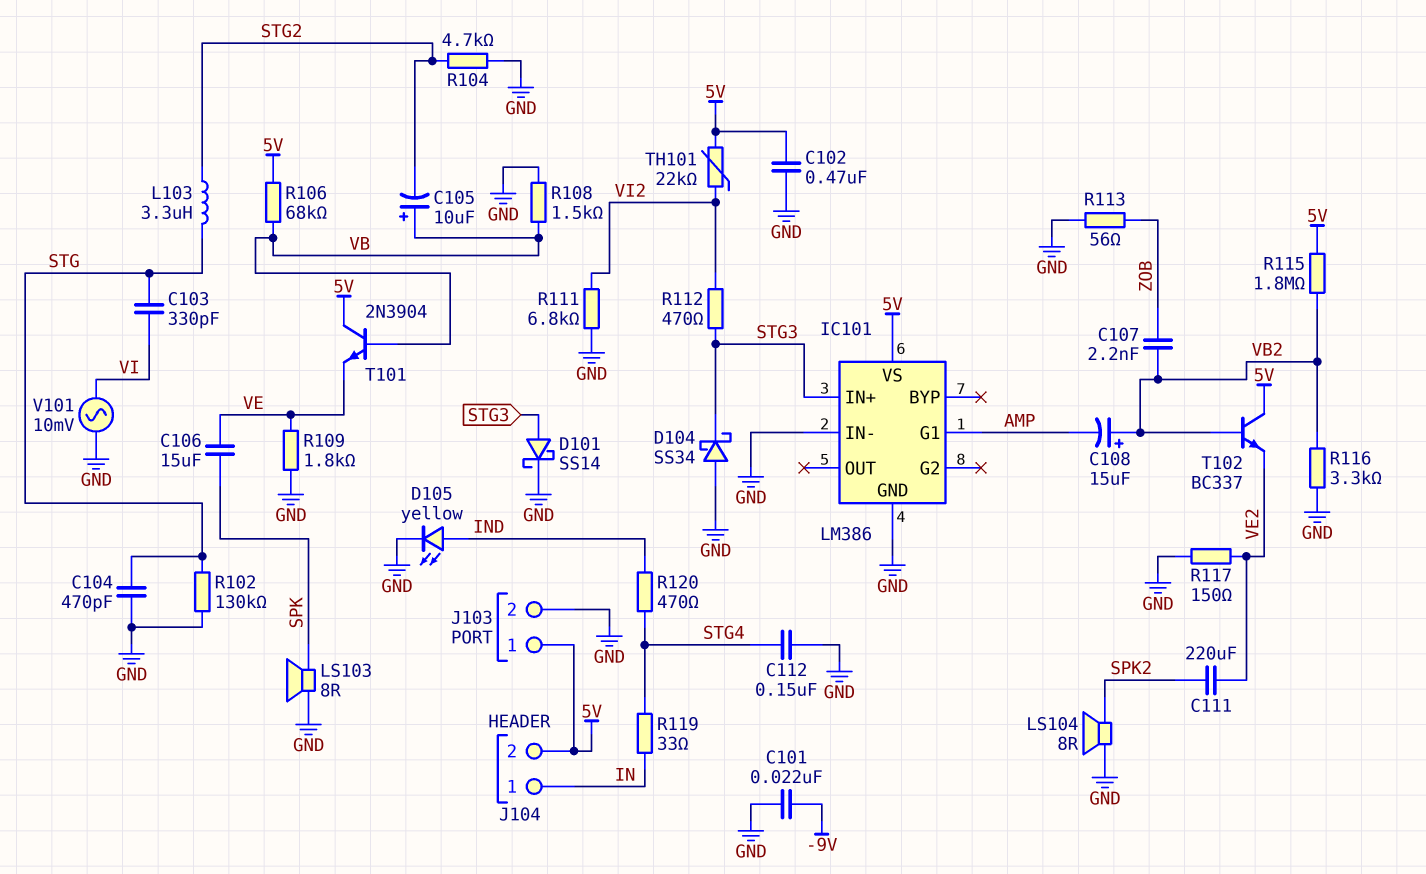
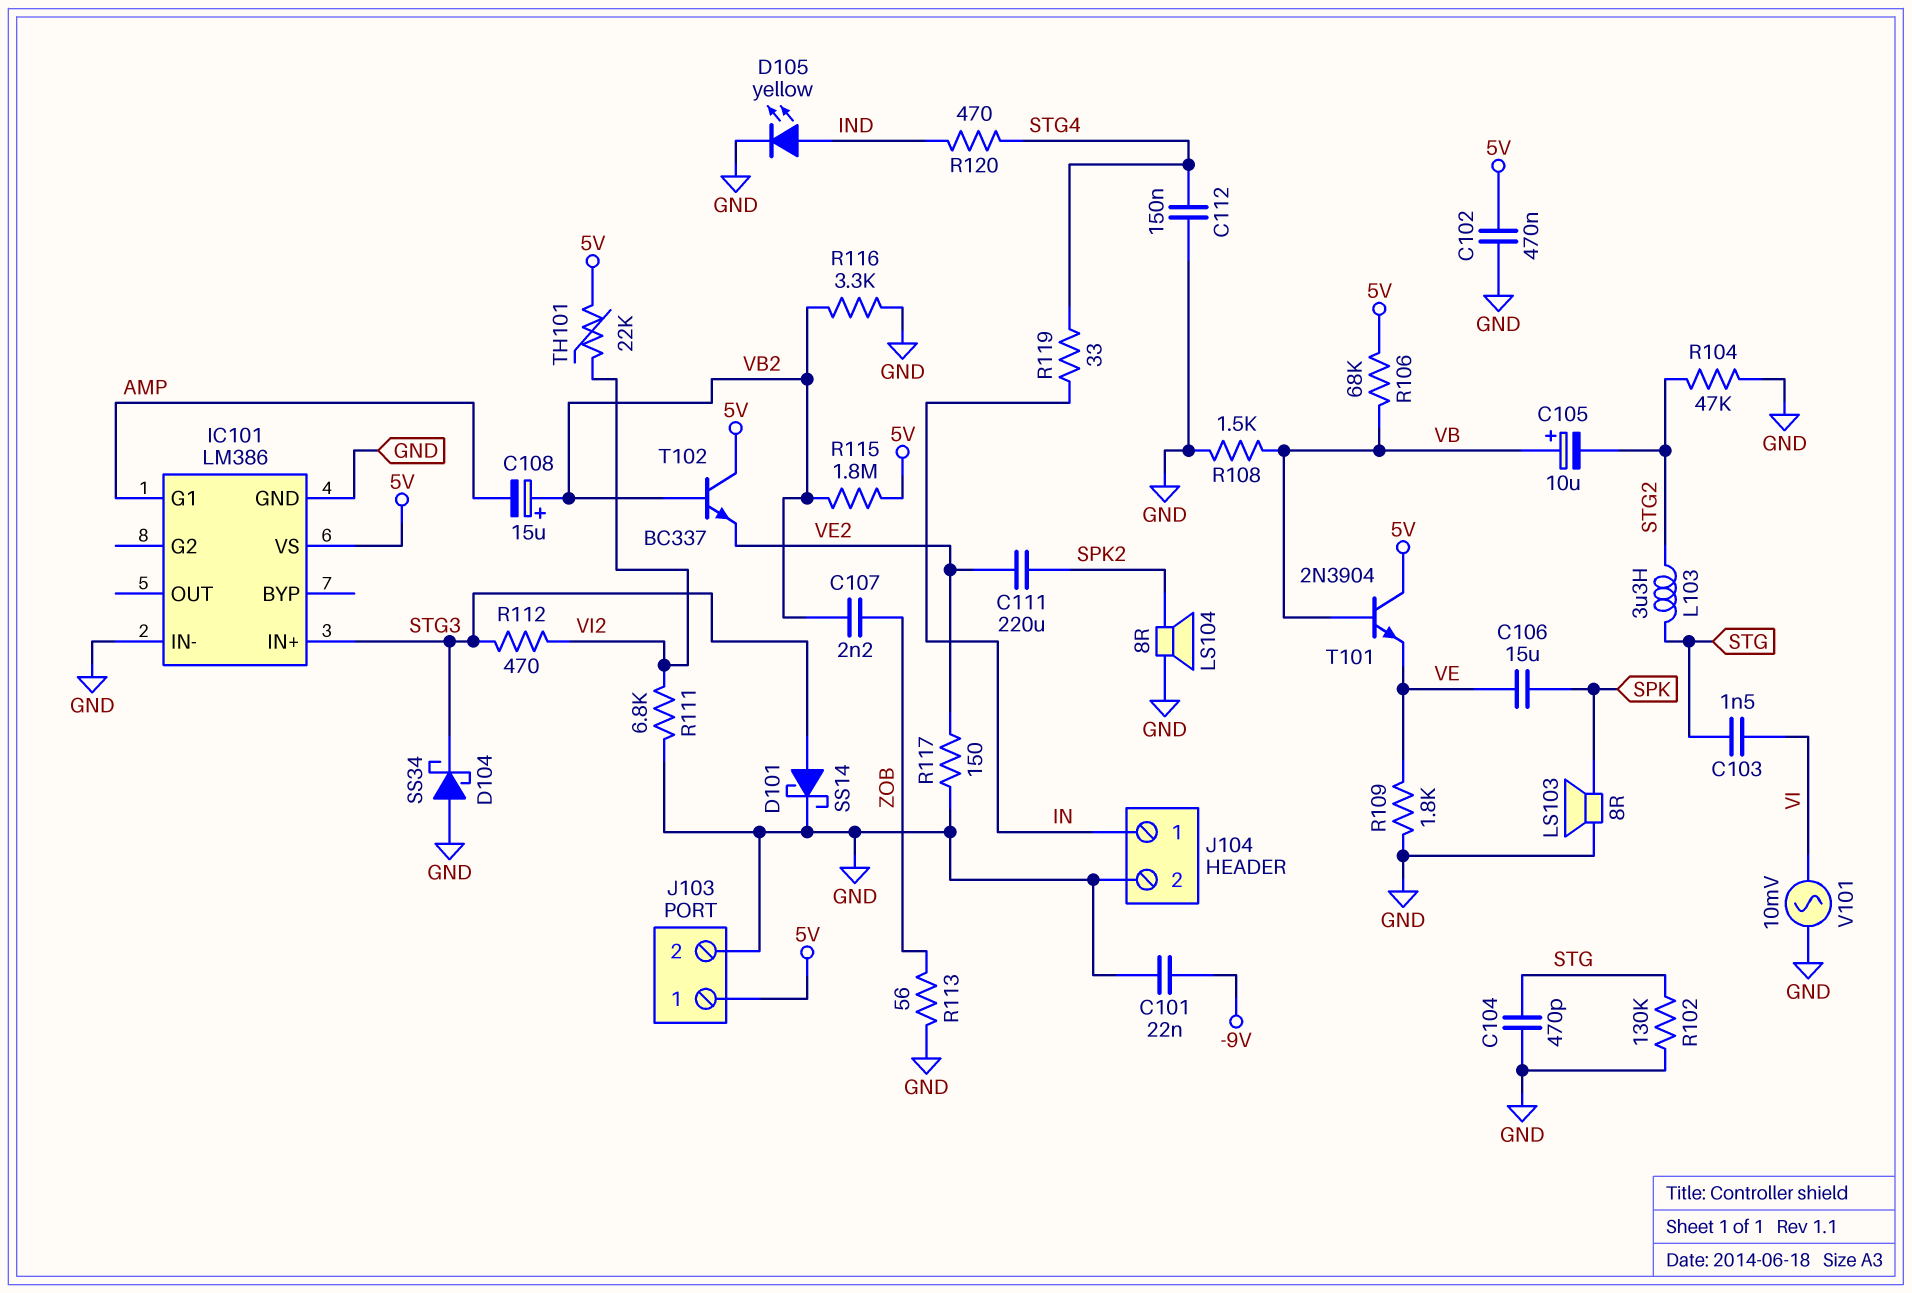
C103: 330pF (STG, VI) -> 1.5nF (STG, VI)
J104 pin 2: 5V -> GND
R104: 4.7k (GND, STG2) -> 47k (GND, STG2)

